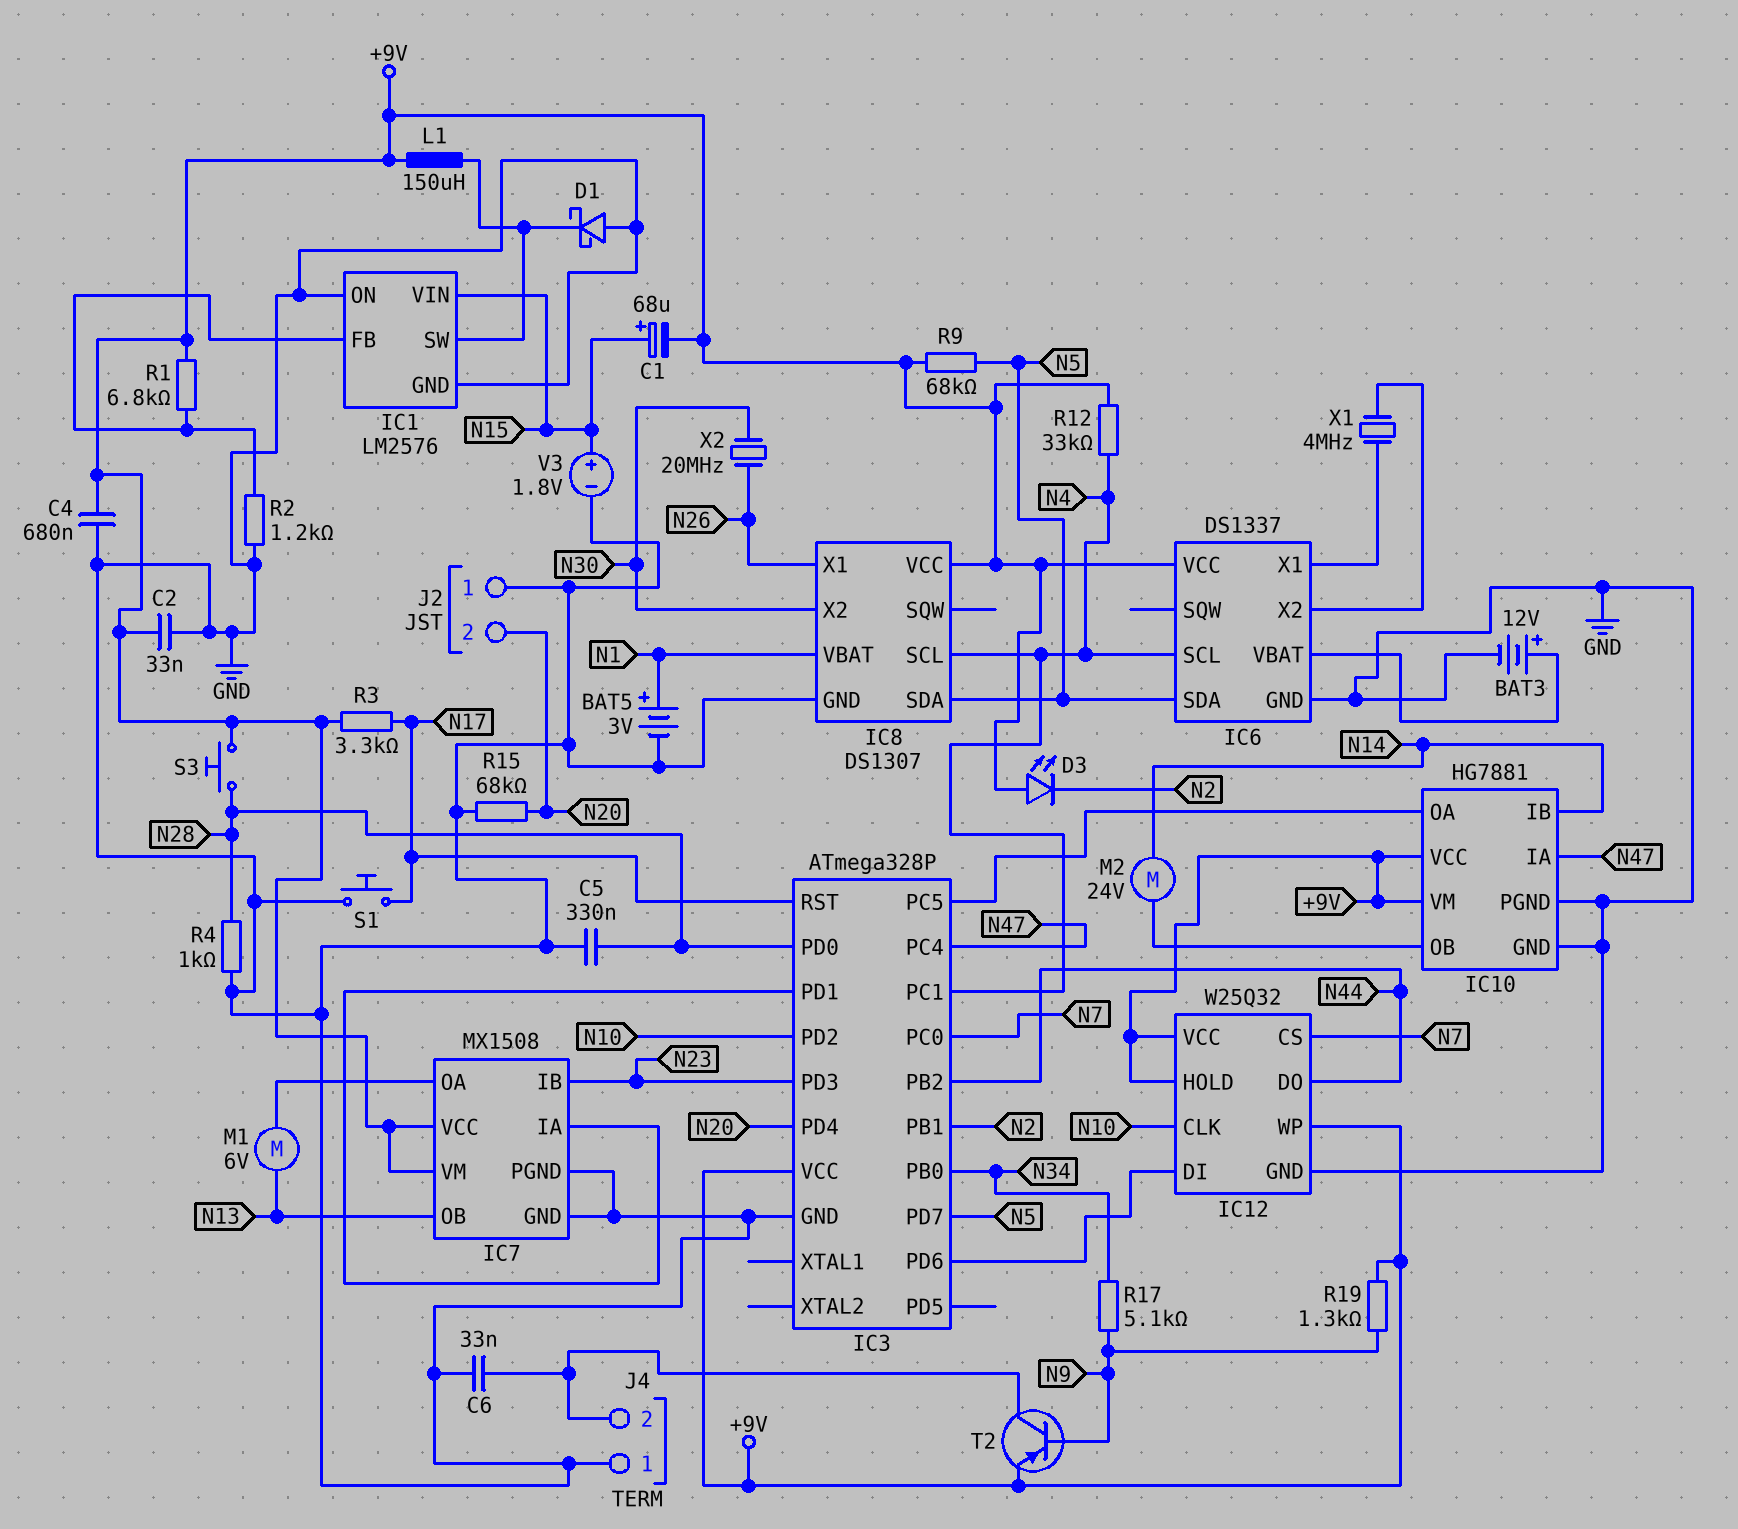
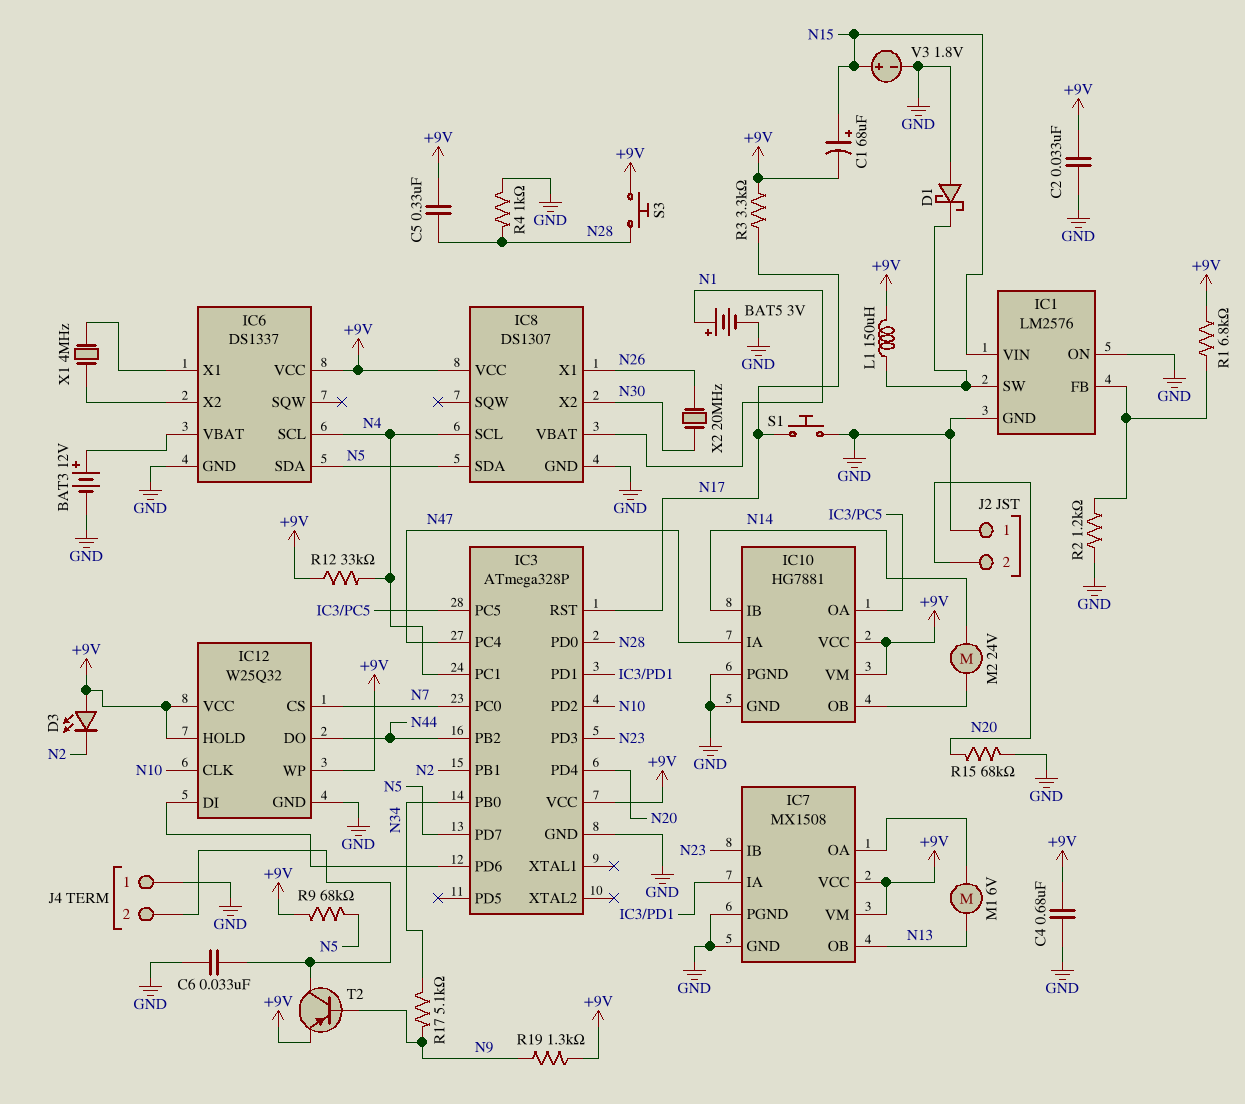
C5: 330nF (GND, N28) -> 330nF (+9V, N28)

